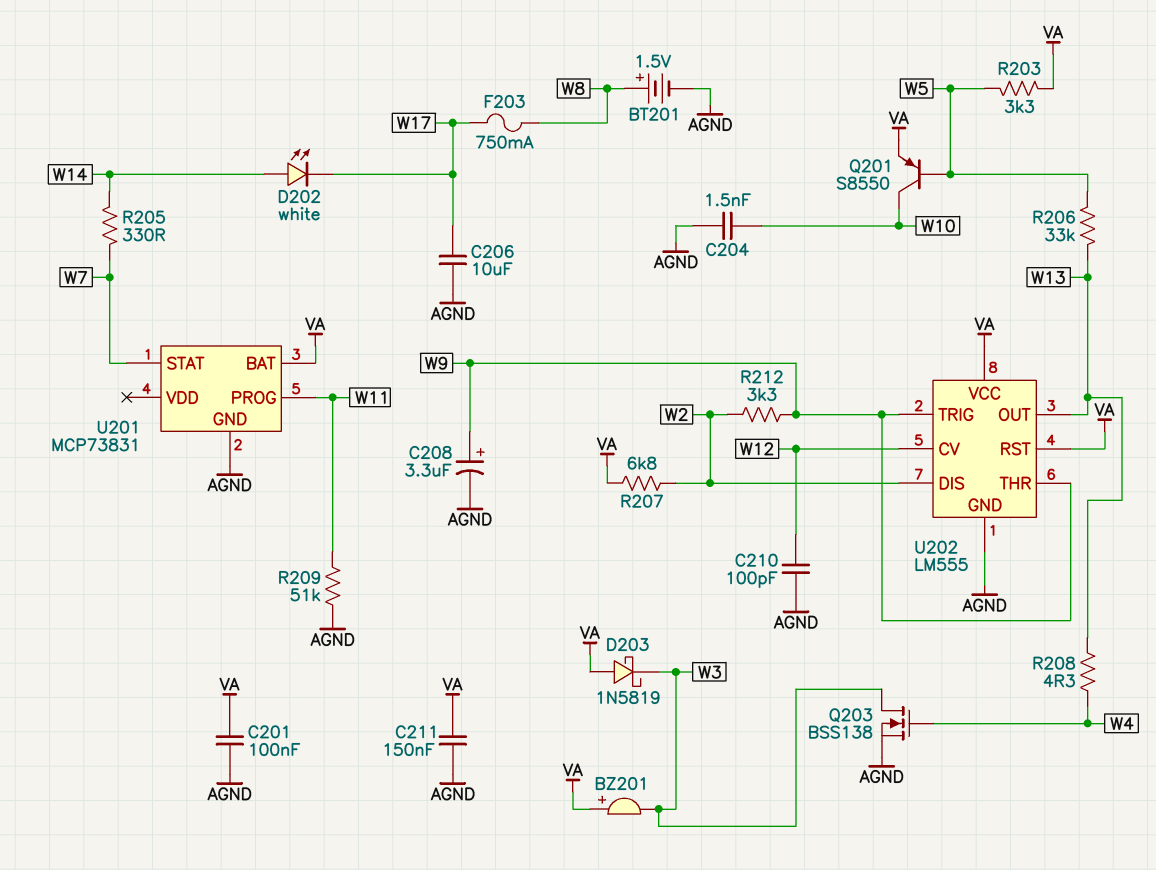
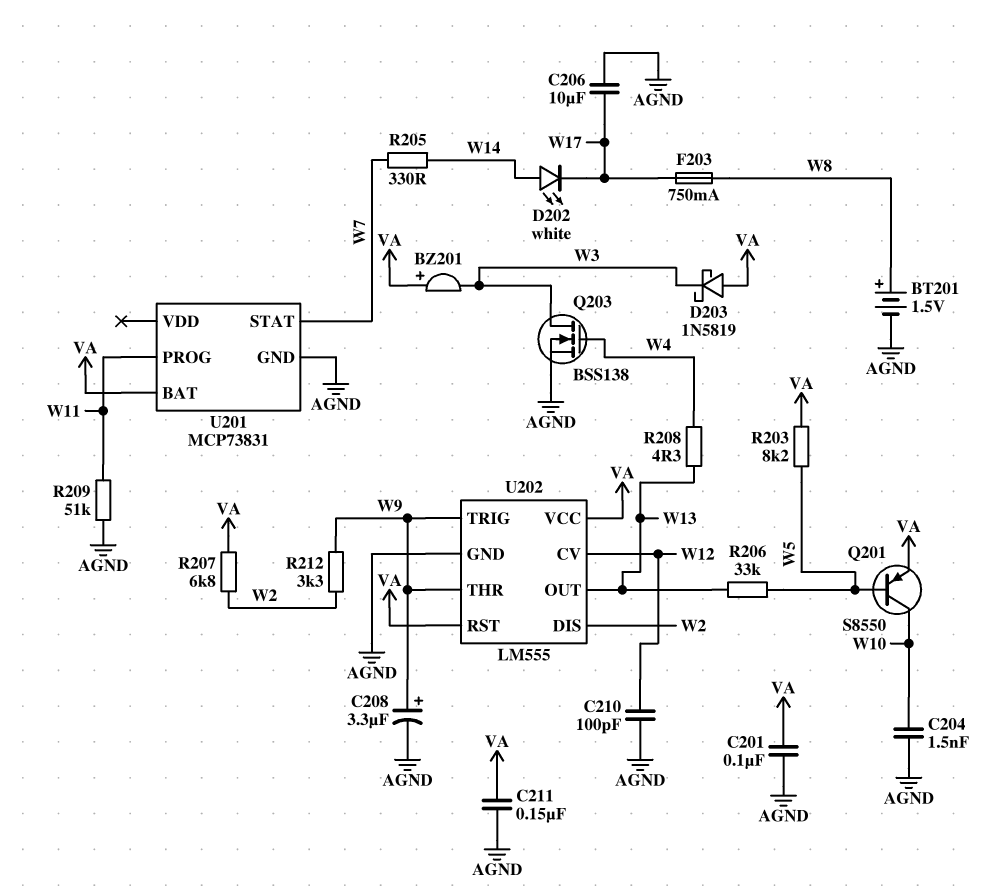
R203: 3.3k (VA, W5) -> 8.2k (VA, W5)

